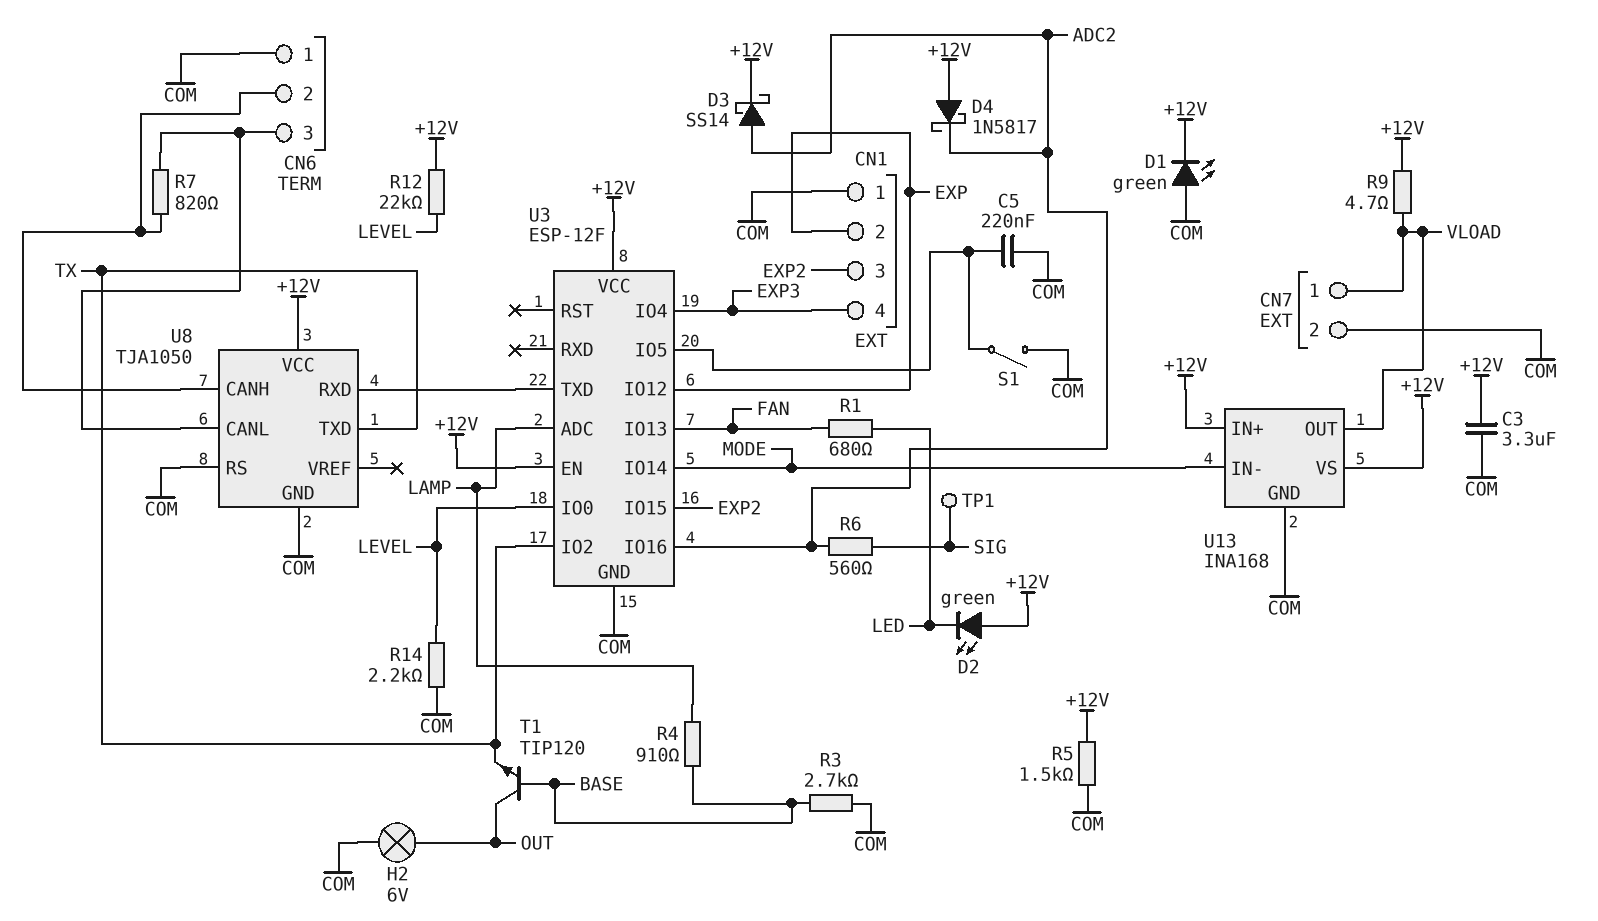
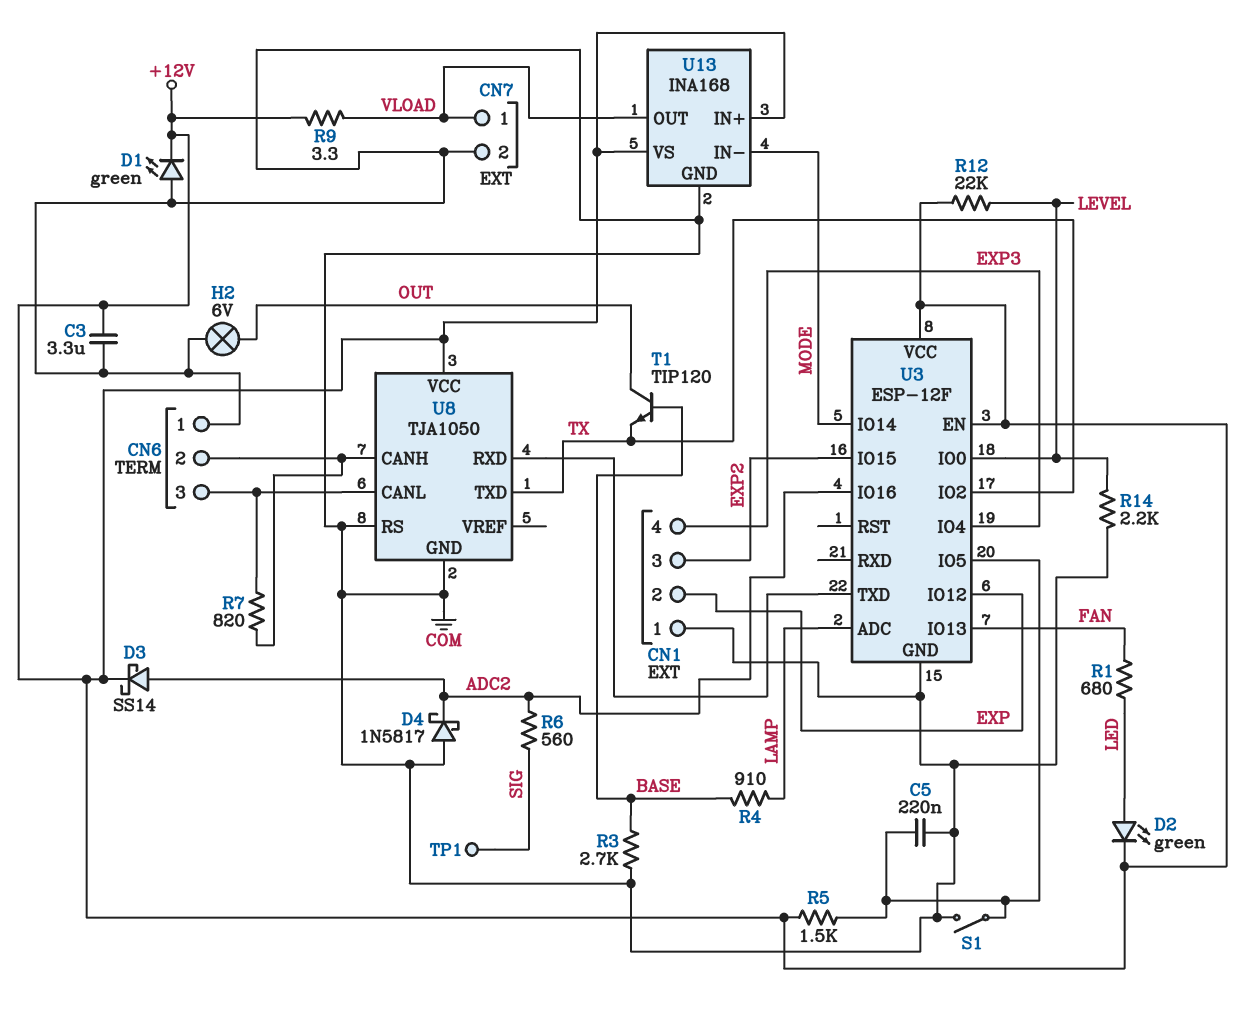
D2: LED green (A +12V, K LED) -> LED green (A LED, K +12V)
D4: schottky 1N5817 (A +12V, K ADC2) -> schottky 1N5817 (A COM, K ADC2)
R5: 1.5k (+12V, COM) -> 1.5k (+12V, U3/IO5)
R9: 4.7 (+12V, VLOAD) -> 3.3 (+12V, VLOAD)

